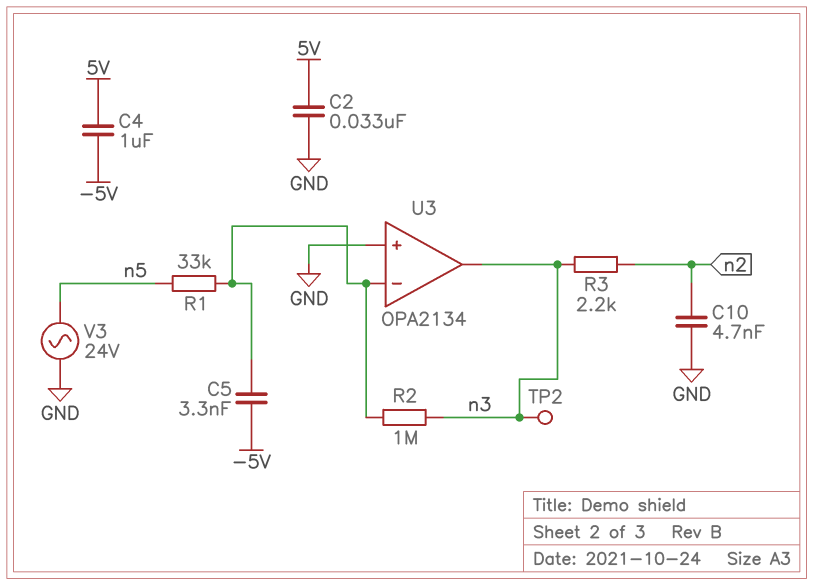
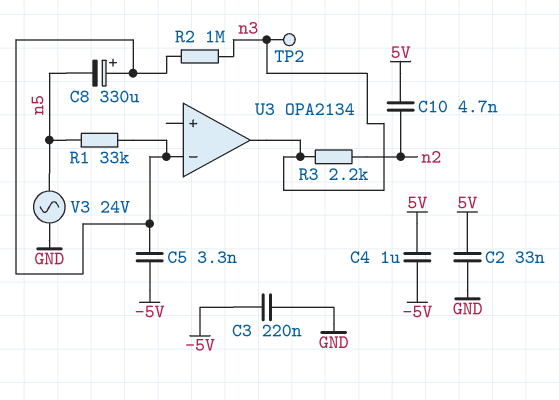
C3: none -> 220nF (-5V, GND)
C8: none -> 330uF (plus U3/in-, minus n5)
C10: 4.7nF (GND, n2) -> 4.7nF (5V, n2)
U3 pin in+: GND -> none

